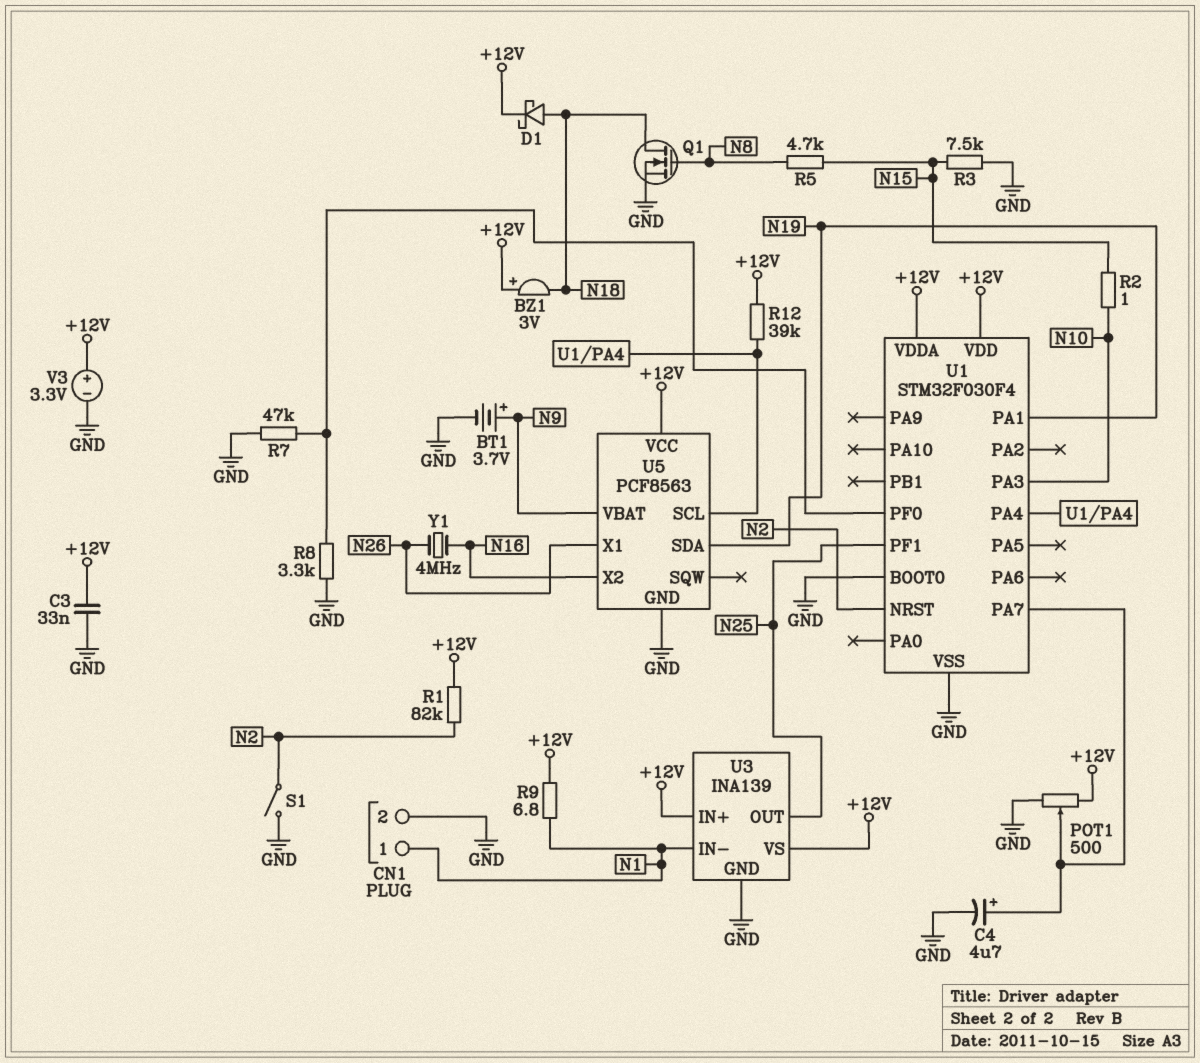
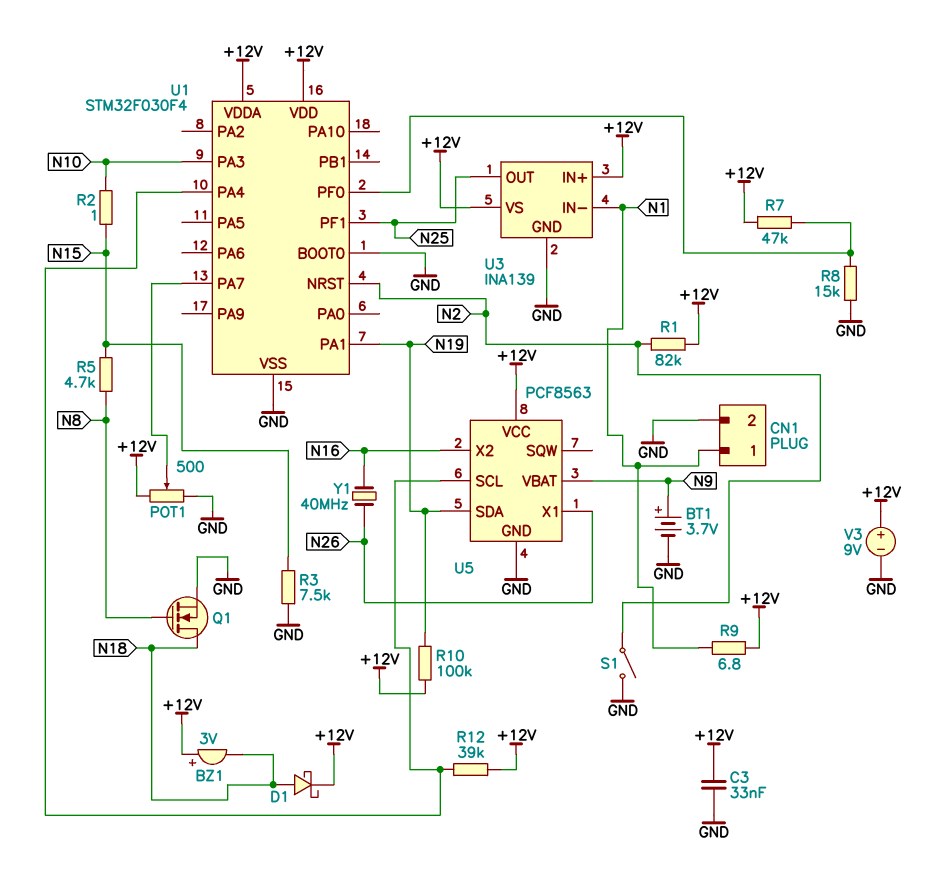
C4: 4.7uF (plus U1/PA7, minus GND) -> none
R7: 47k (GND, U1/PF0) -> 47k (+12V, U1/PF0)
R8: 3.3k (GND, U1/PF0) -> 15k (GND, U1/PF0)
R10: none -> 100k (+12V, N19)
V3: 3.3V (plus +12V, minus GND) -> 9V (plus +12V, minus GND)
Y1: 4MHz (N16, N26) -> 40MHz (N16, N26)

